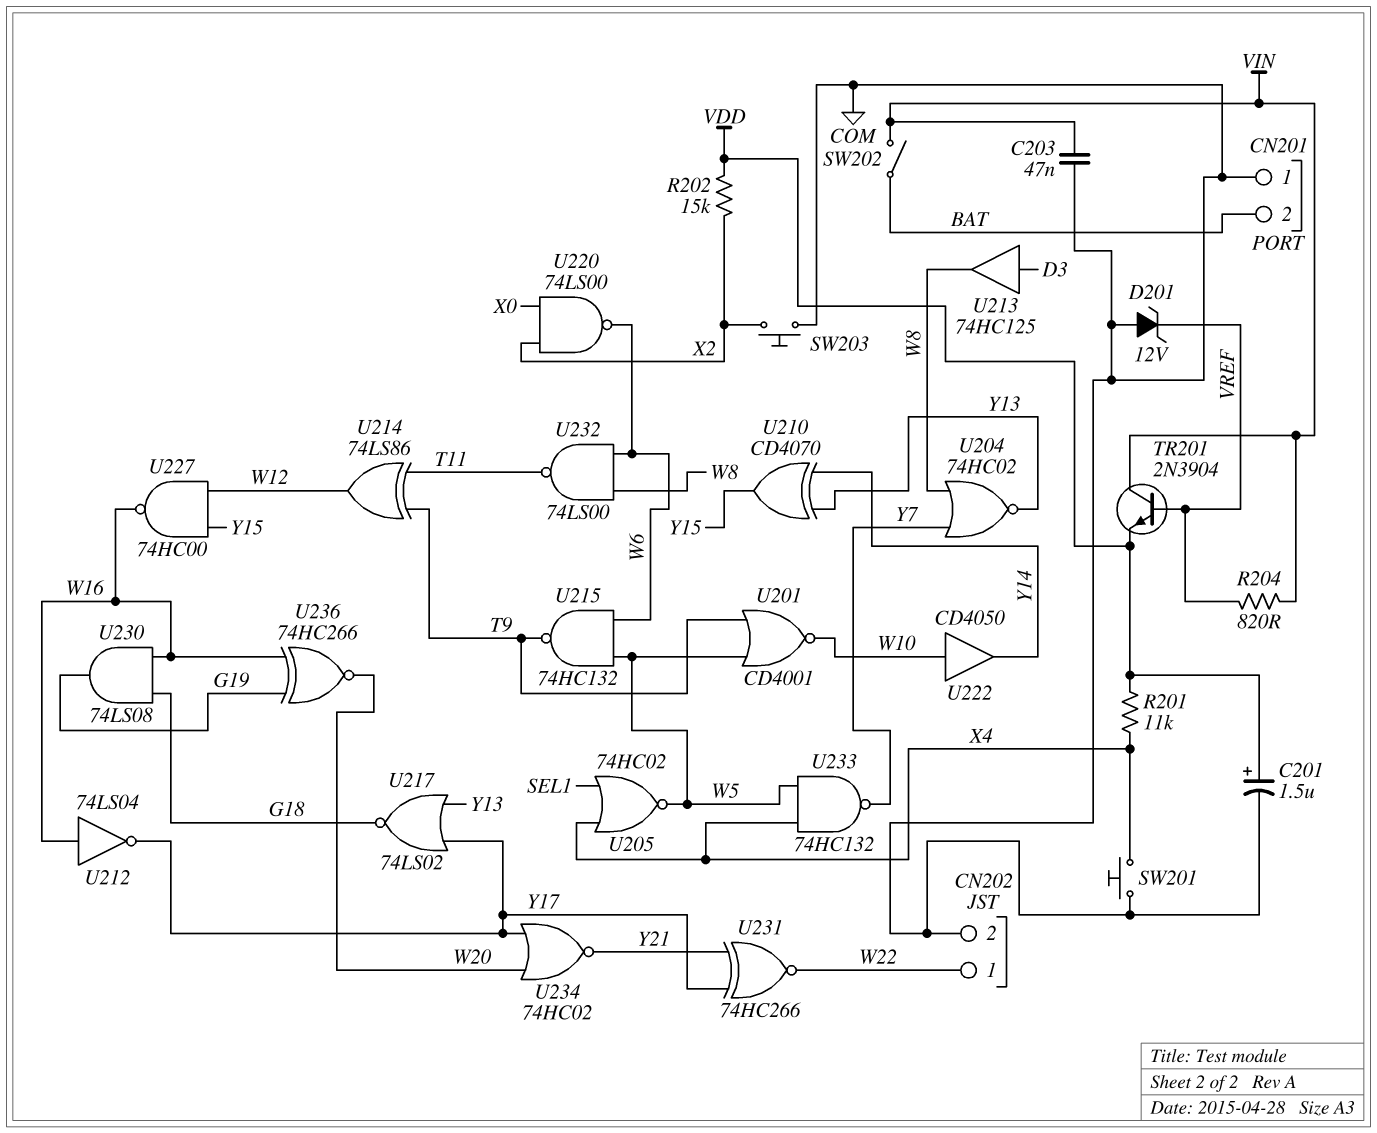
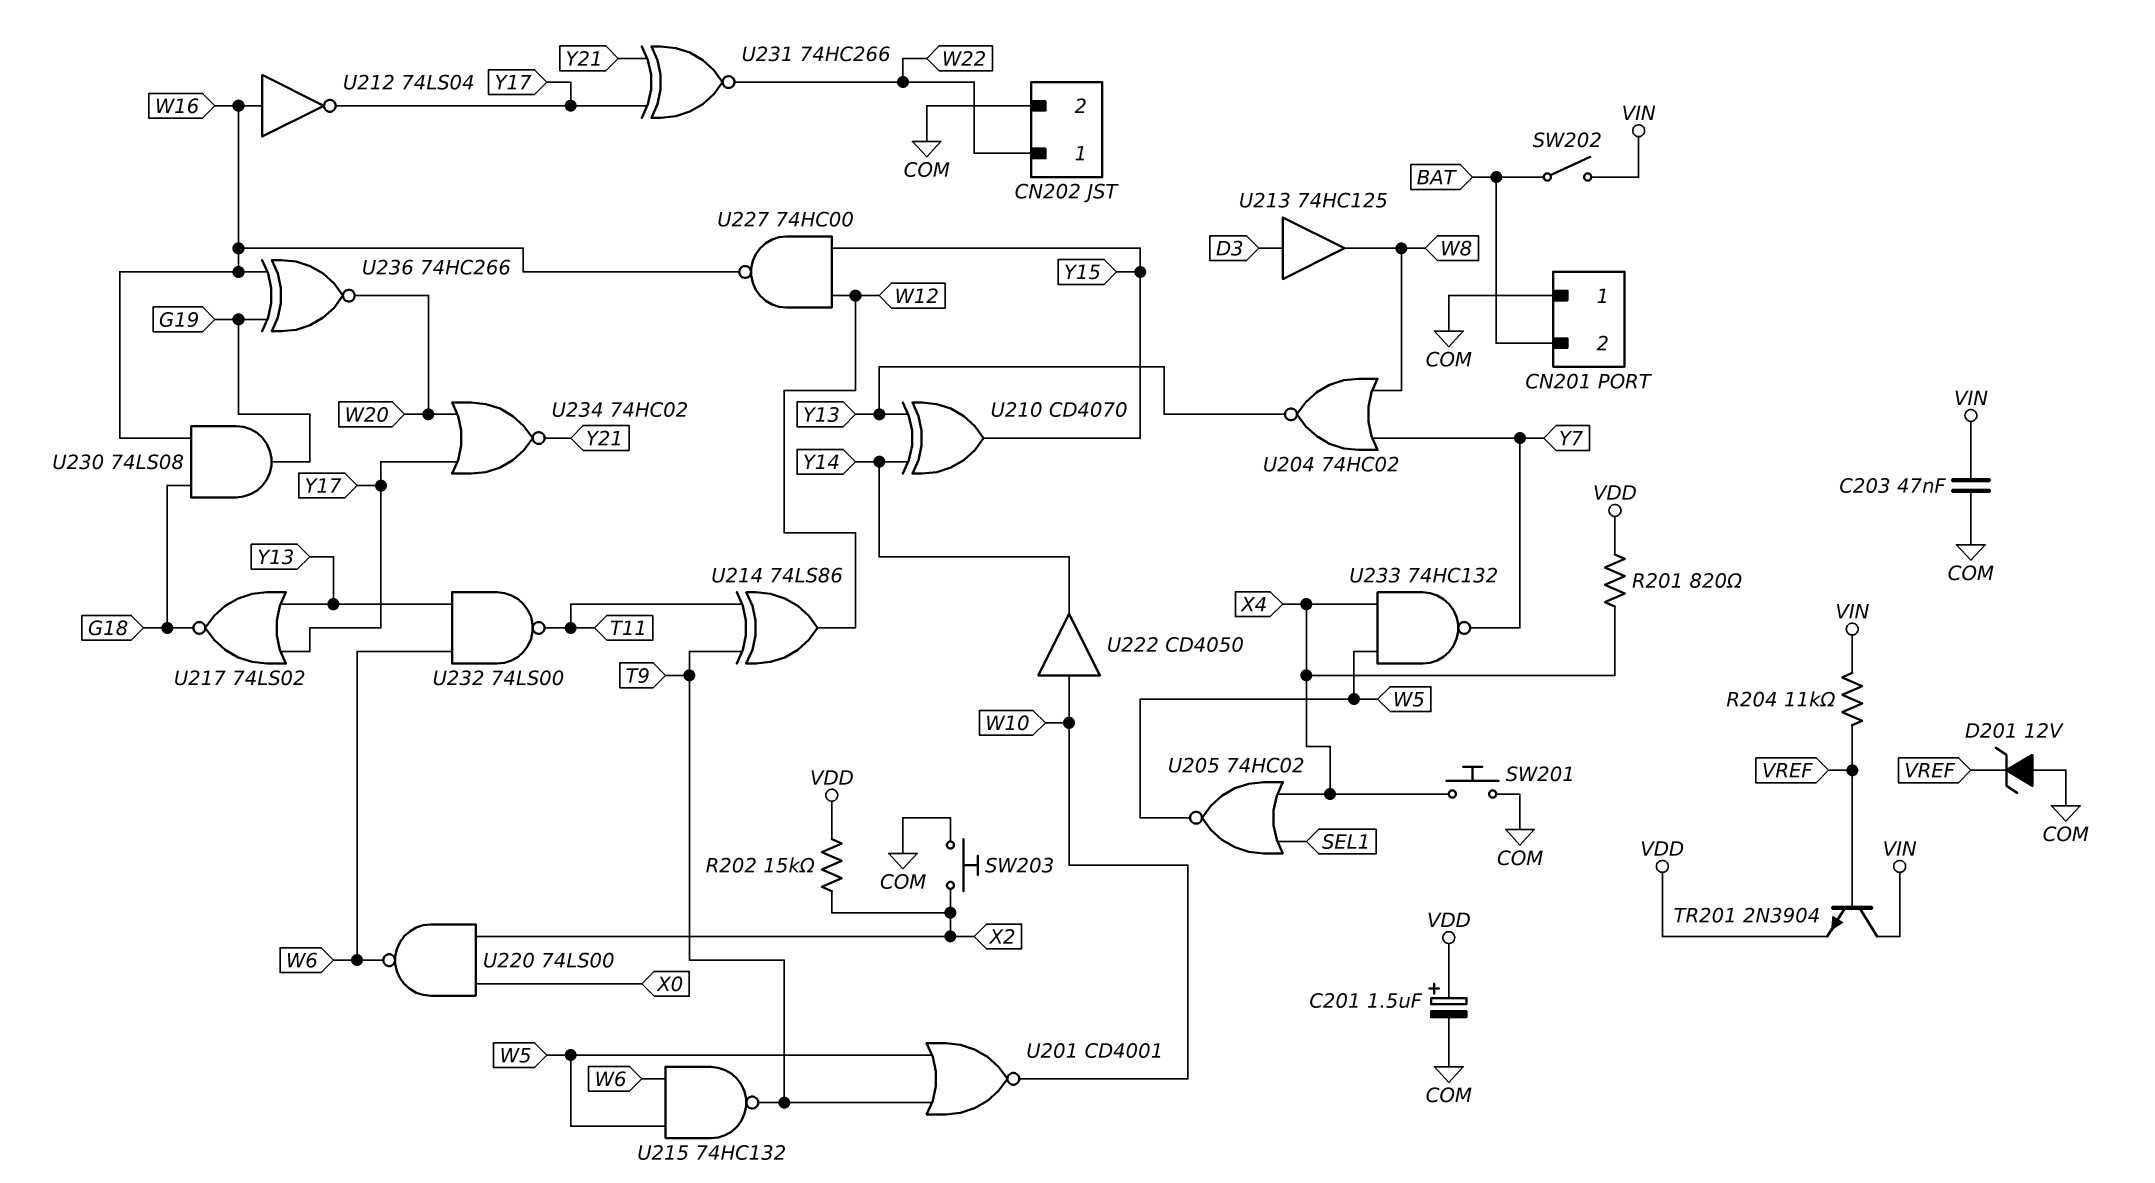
R201: 11k (VDD, X4) -> 820 (VDD, X4)
R204: 820 (VIN, VREF) -> 11k (VIN, VREF)
U232: NAND 74LS00 (in W6, in W8, out T11) -> NAND 74LS00 (in W6, in Y13, out T11)

